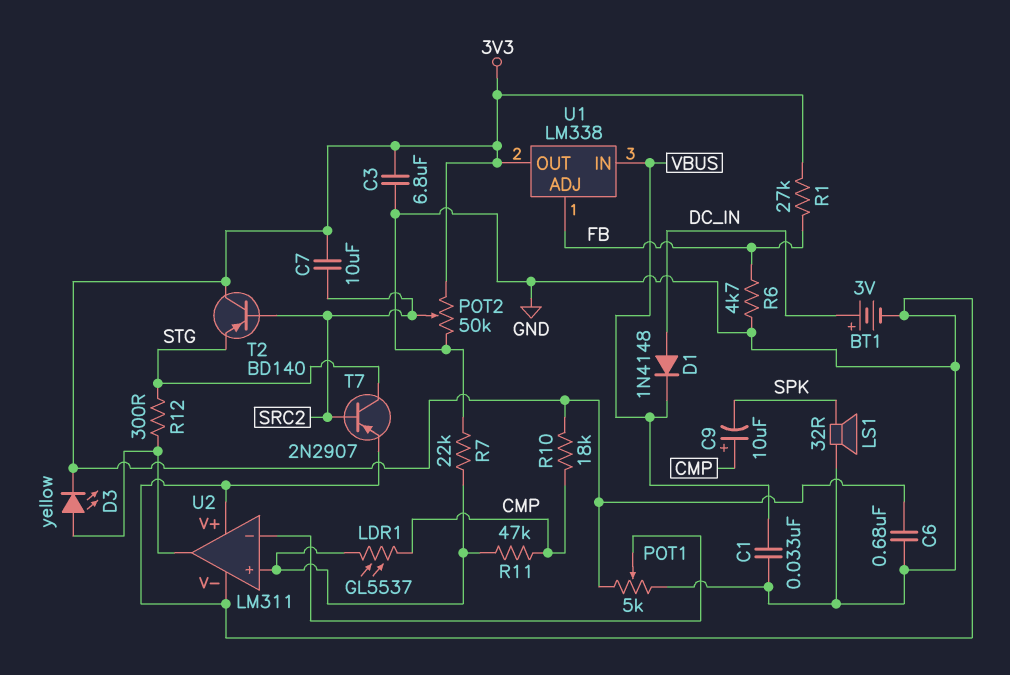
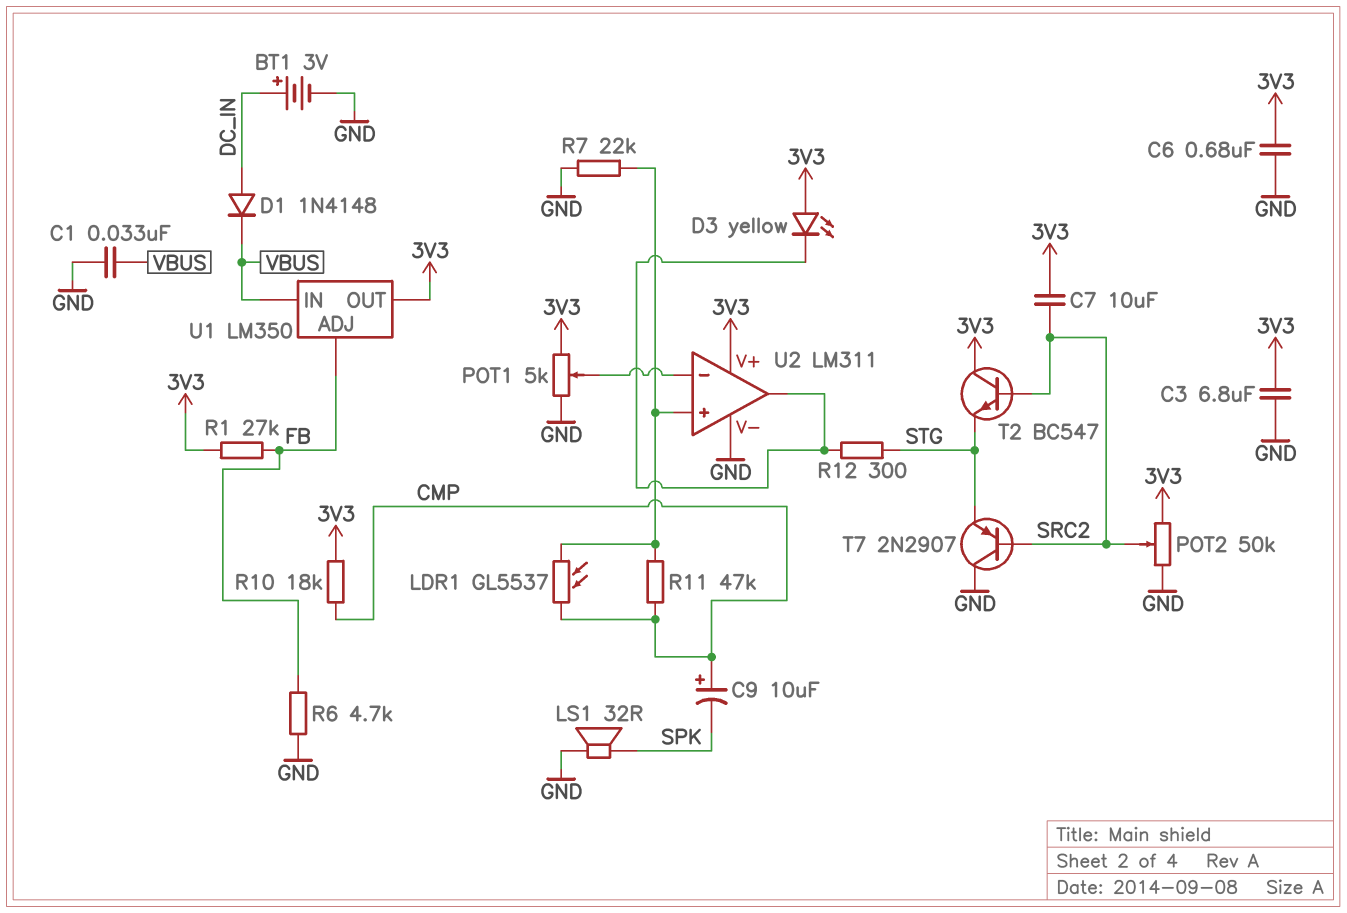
D3: LED yellow (A U2/out, K 3V3) -> LED yellow (A 3V3, K U2/out)
T2: PNP BD140 (B SRC2, C 3V3, E STG) -> NPN BC547 (B SRC2, C 3V3, E STG)
T7: PNP 2N2907 (B SRC2, C STG, E GND) -> PNP 2N2907 (B SRC2, C GND, E STG)
U1: LM338 -> LM350
U2 pin V+: GND -> 3V3

